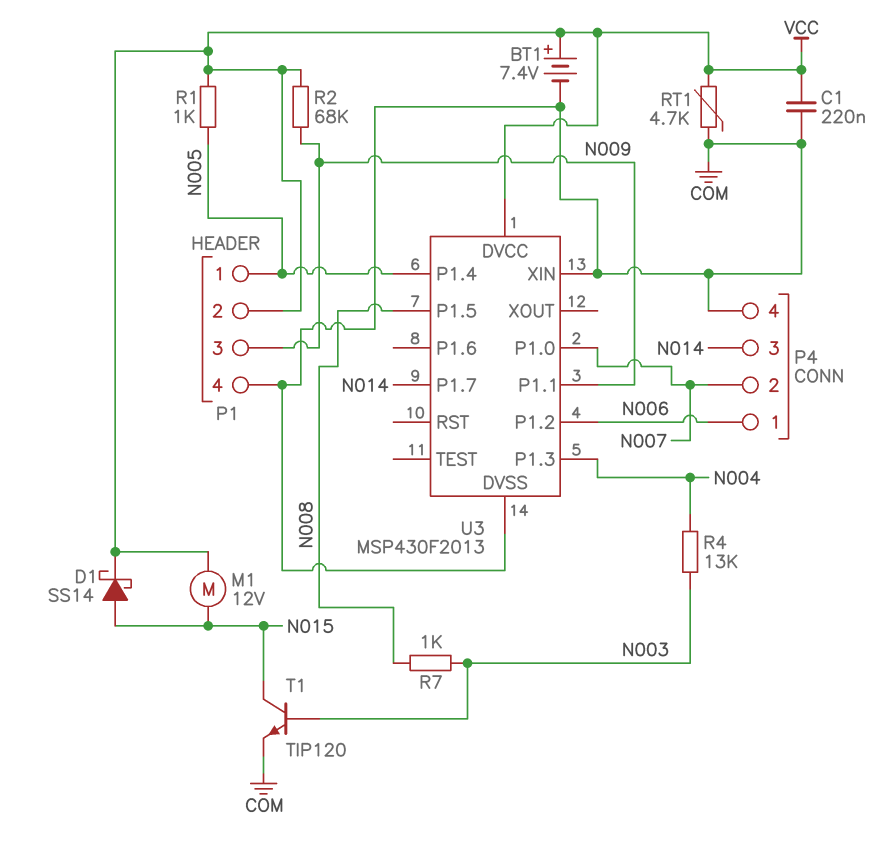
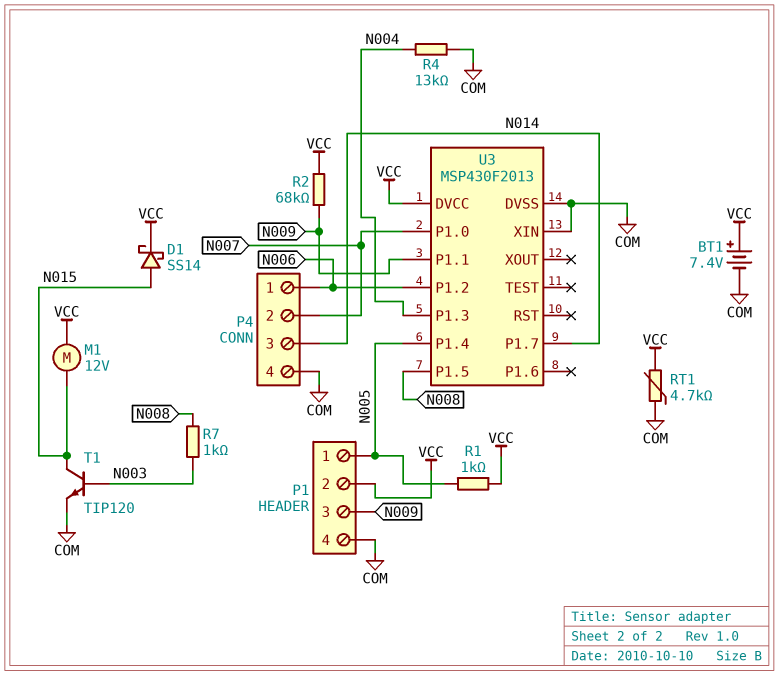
C1: 220nF (COM, VCC) -> none
R4: 13k (N003, N004) -> 13k (COM, N004)

